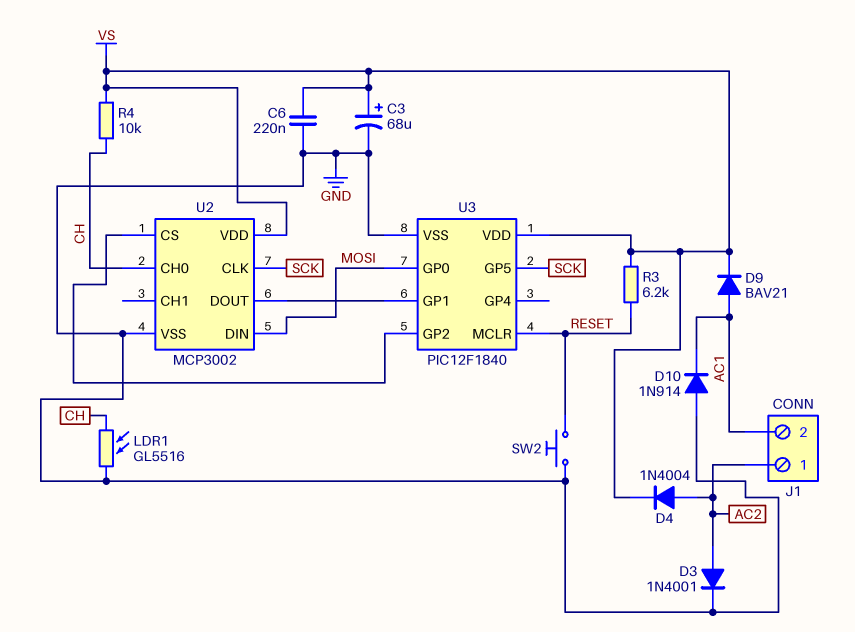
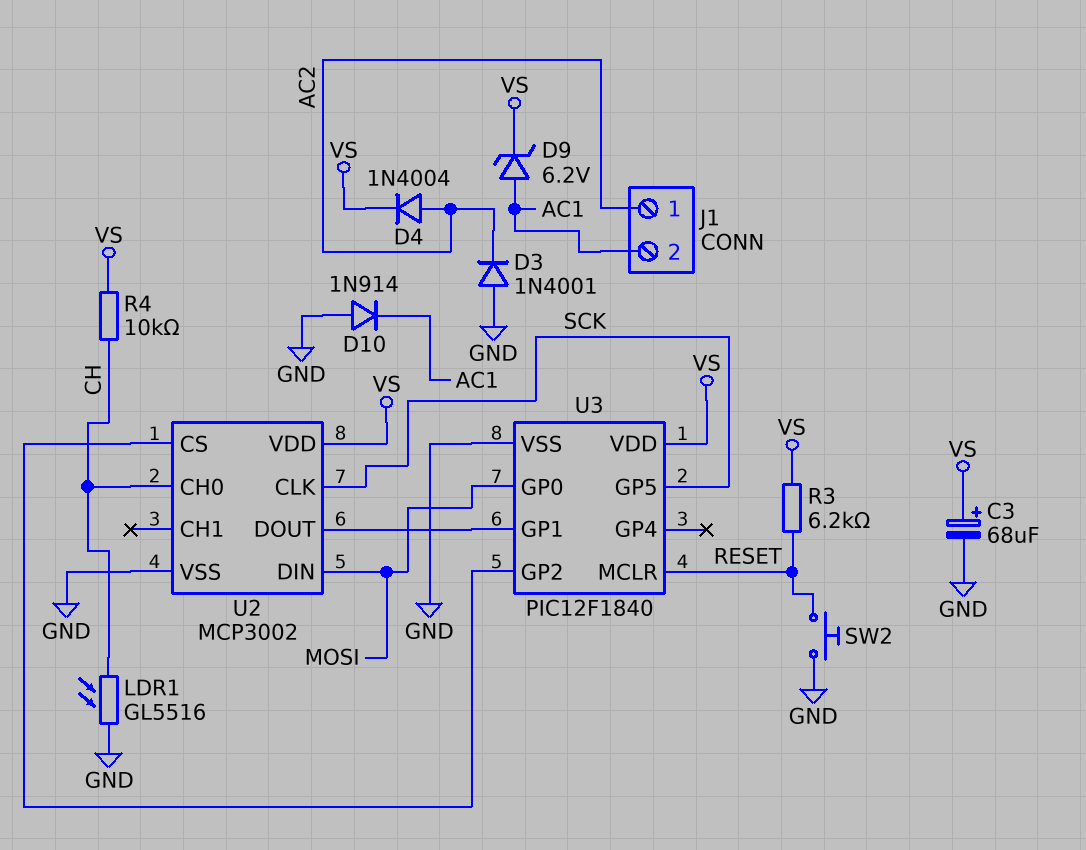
C6: 220nF (GND, VS) -> none
D3: diode 1N4001 (A AC2, K GND) -> diode 1N4001 (A GND, K AC2)
D9: diode BAV21 (A AC1, K VS) -> zener 6.2V (A AC1, K VS)

